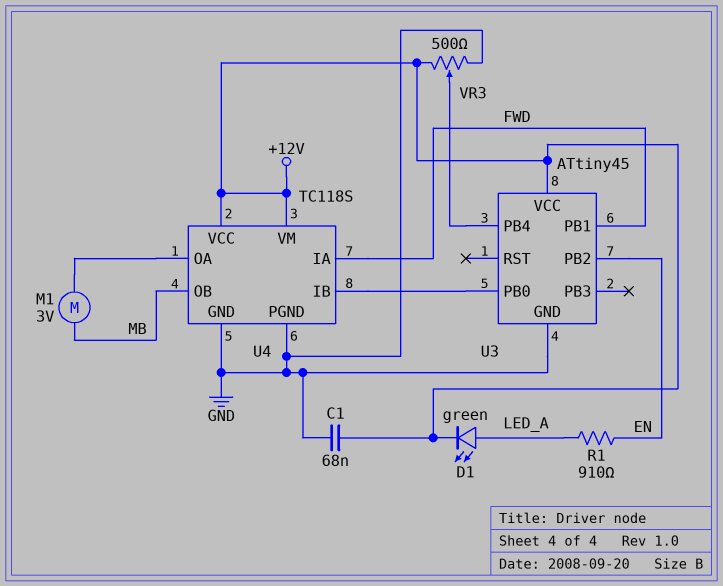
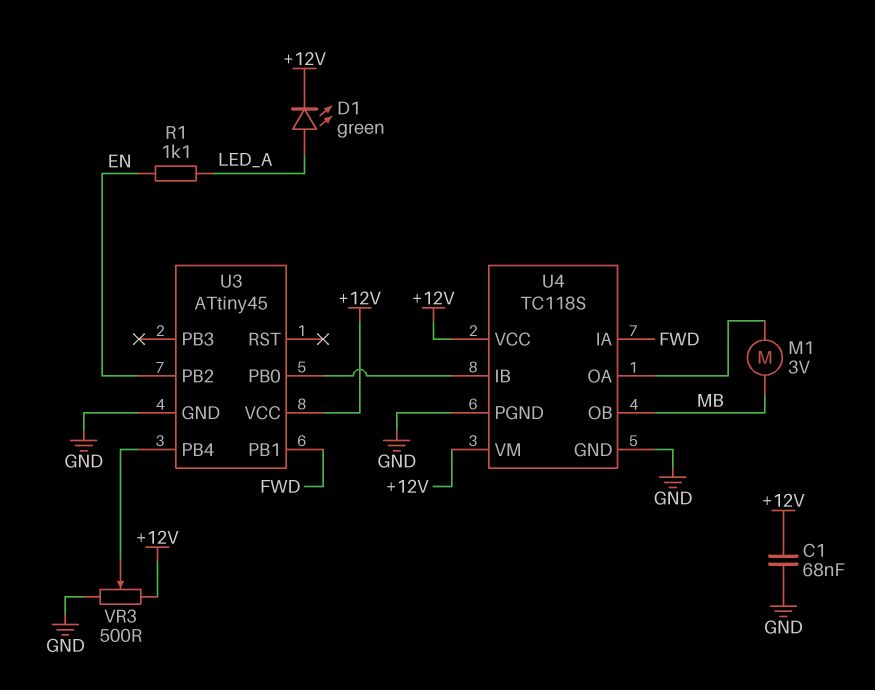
R1: 910 (EN, LED_A) -> 1.1k (EN, LED_A)

